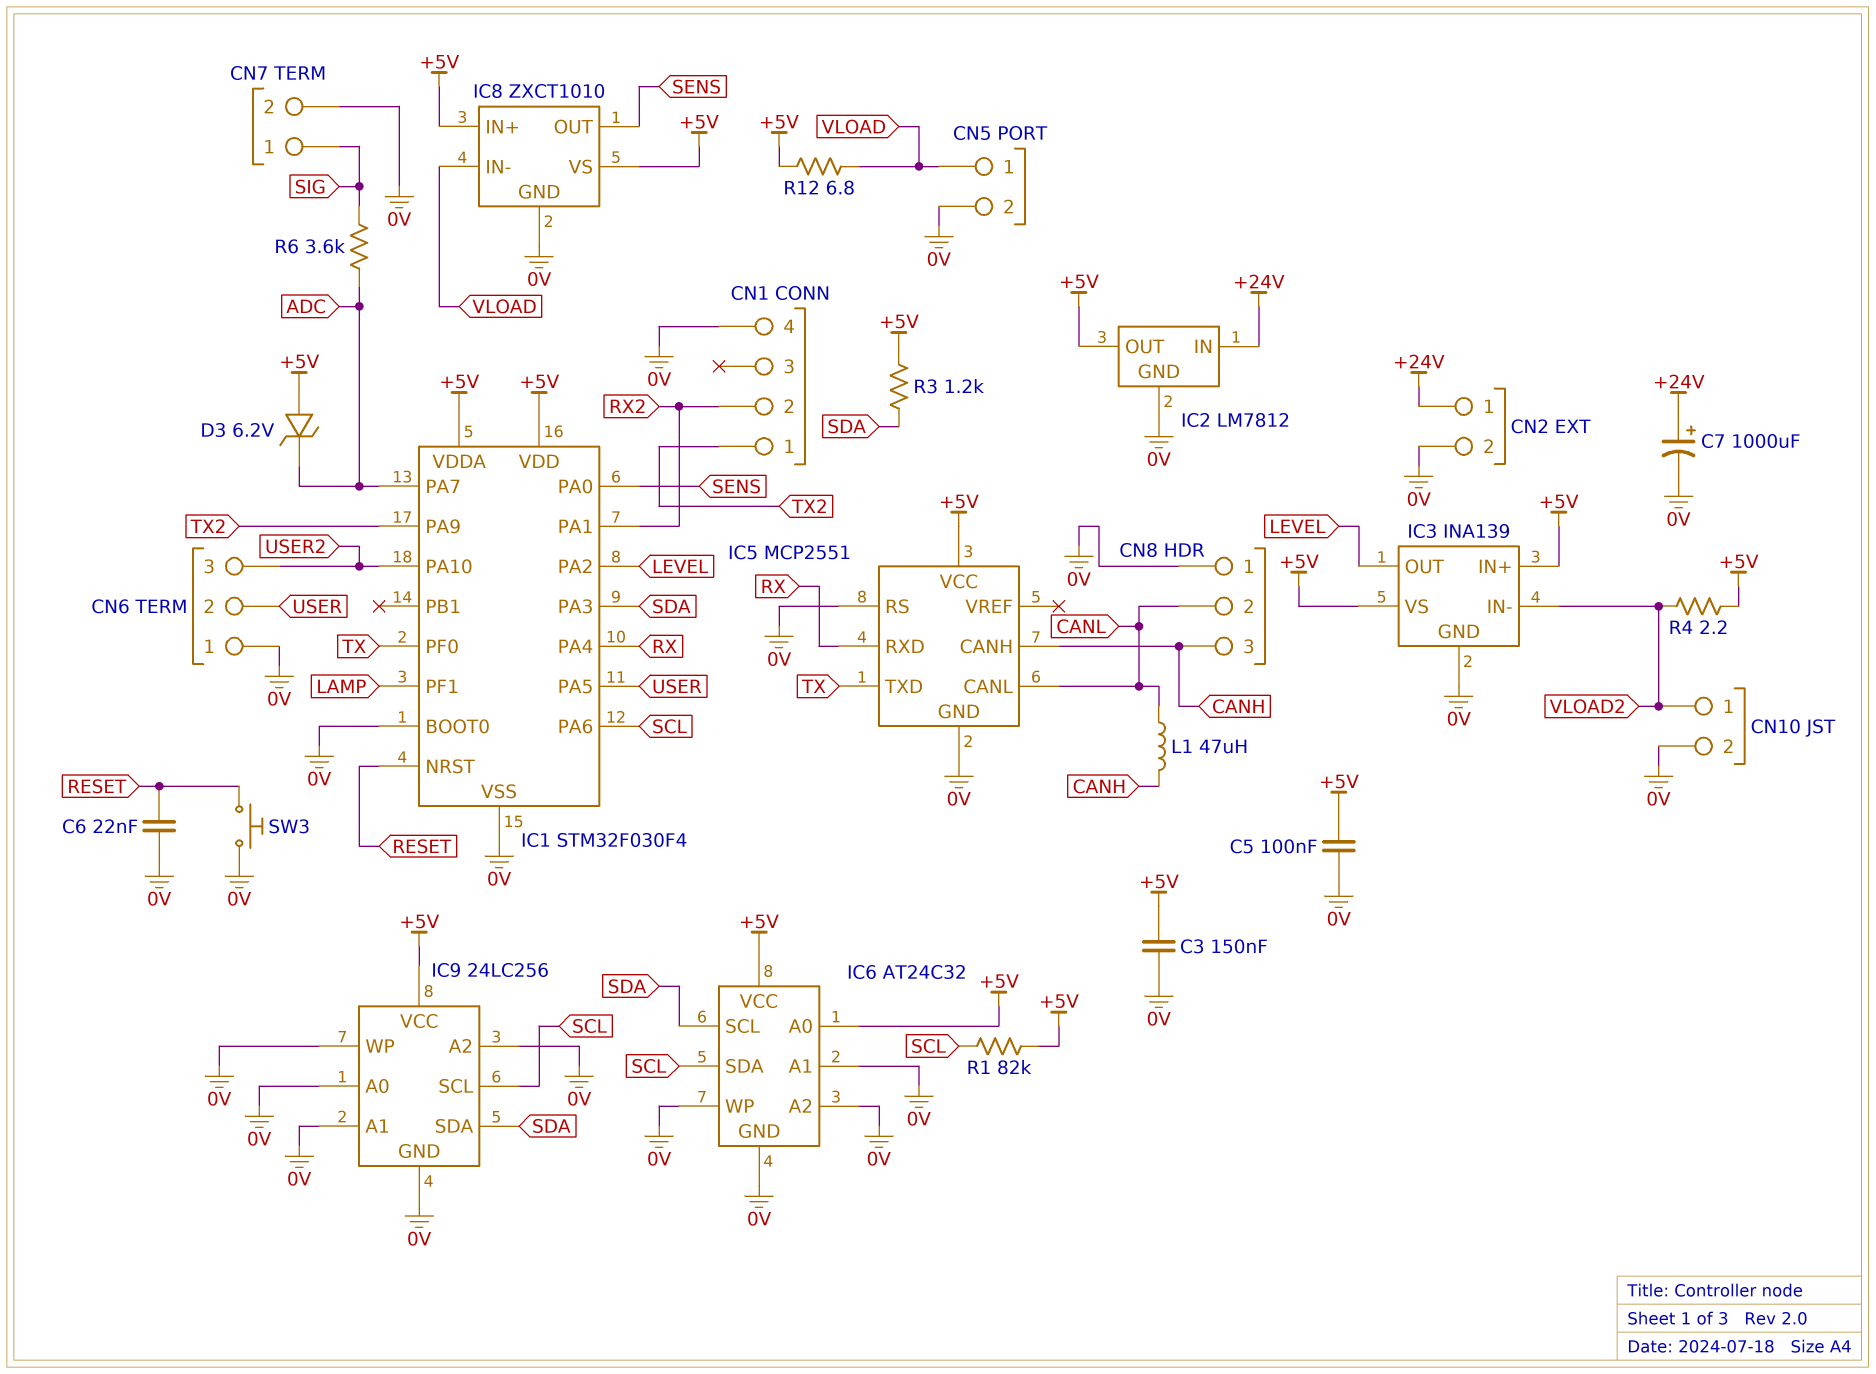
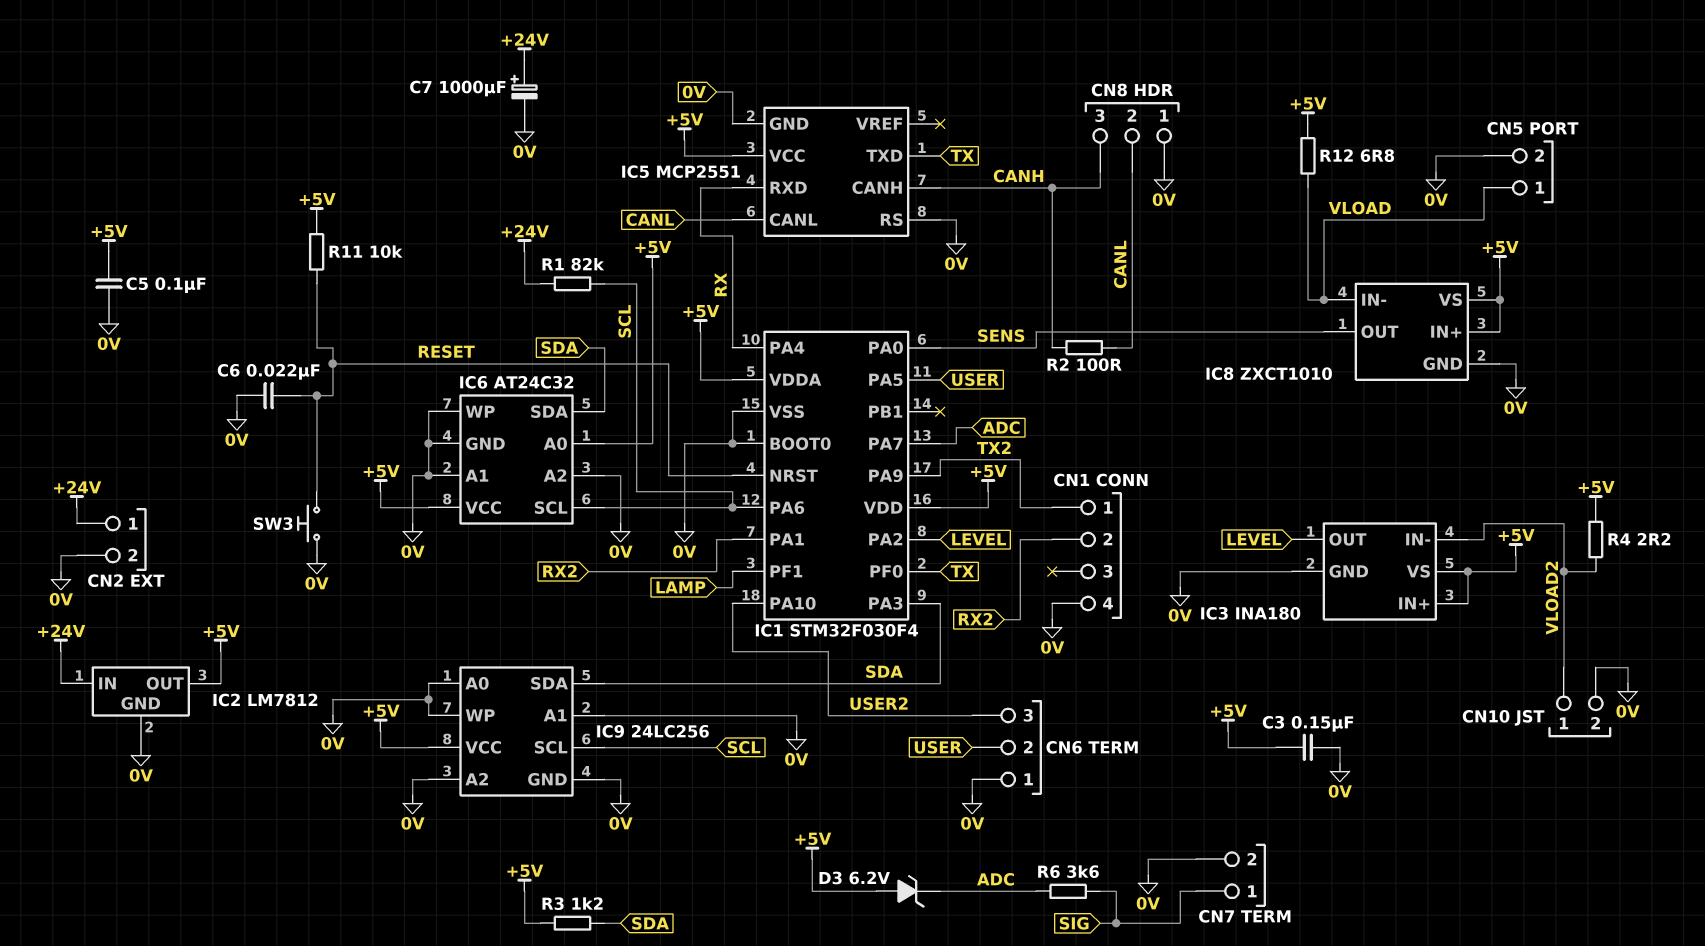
IC3: INA139 -> INA180
IC6 pin SCL: SDA -> SCL
IC6 pin SDA: SCL -> SDA
L1: 47uH (CANH, CANL) -> none
R1: 82k (+5V, SCL) -> 82k (+24V, SCL)
R2: none -> 100 (CANH, CANL)
R11: none -> 10k (+5V, RESET)

